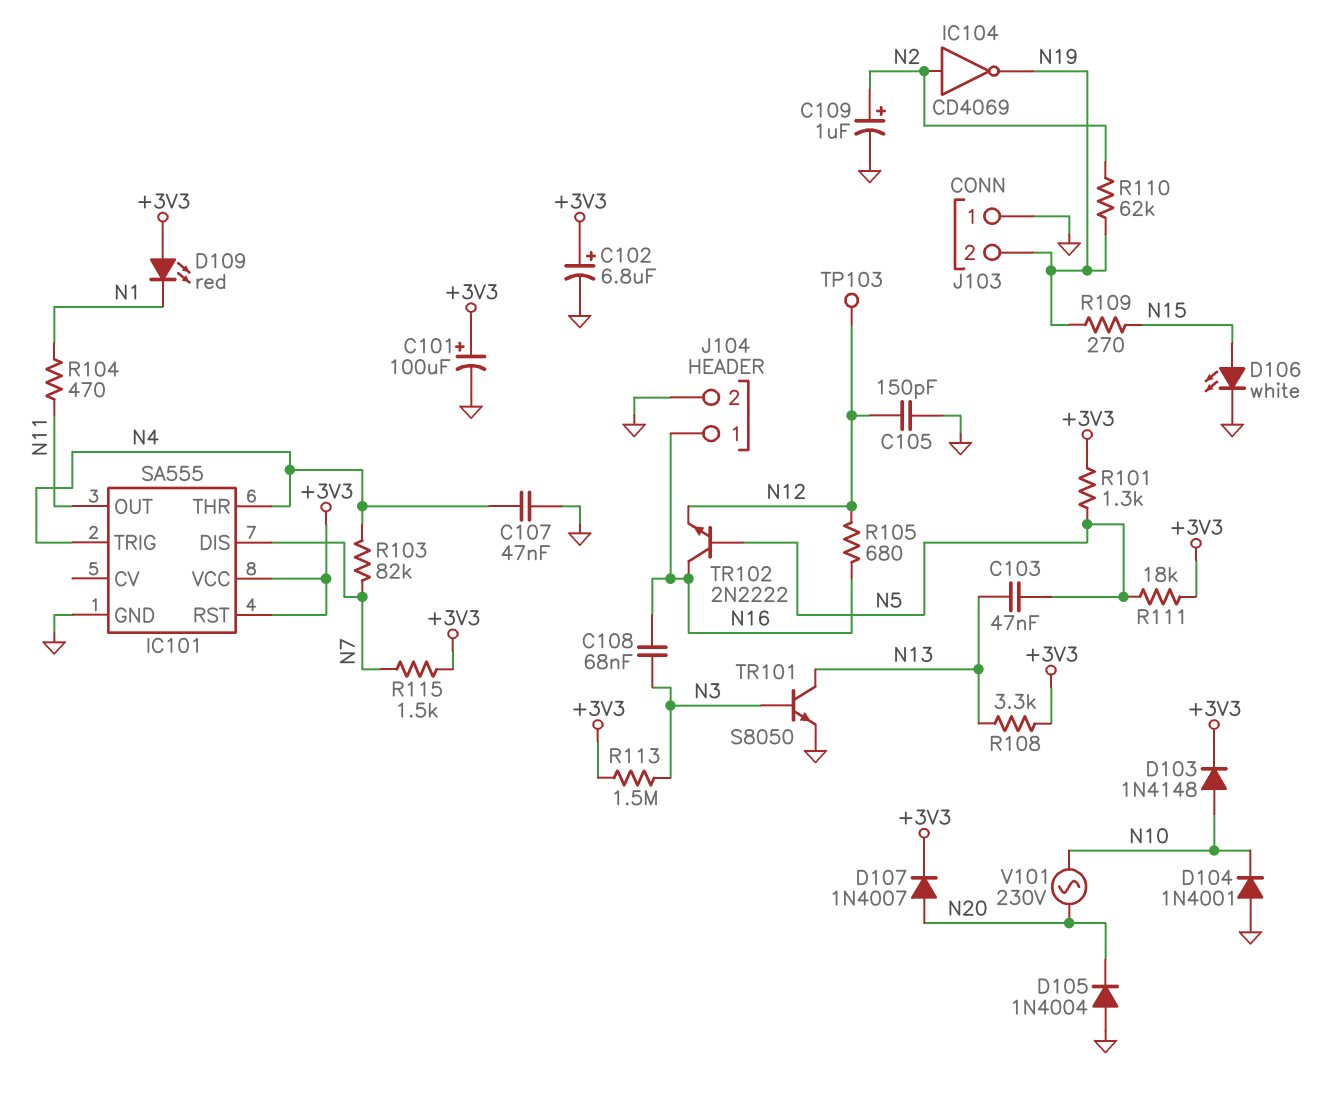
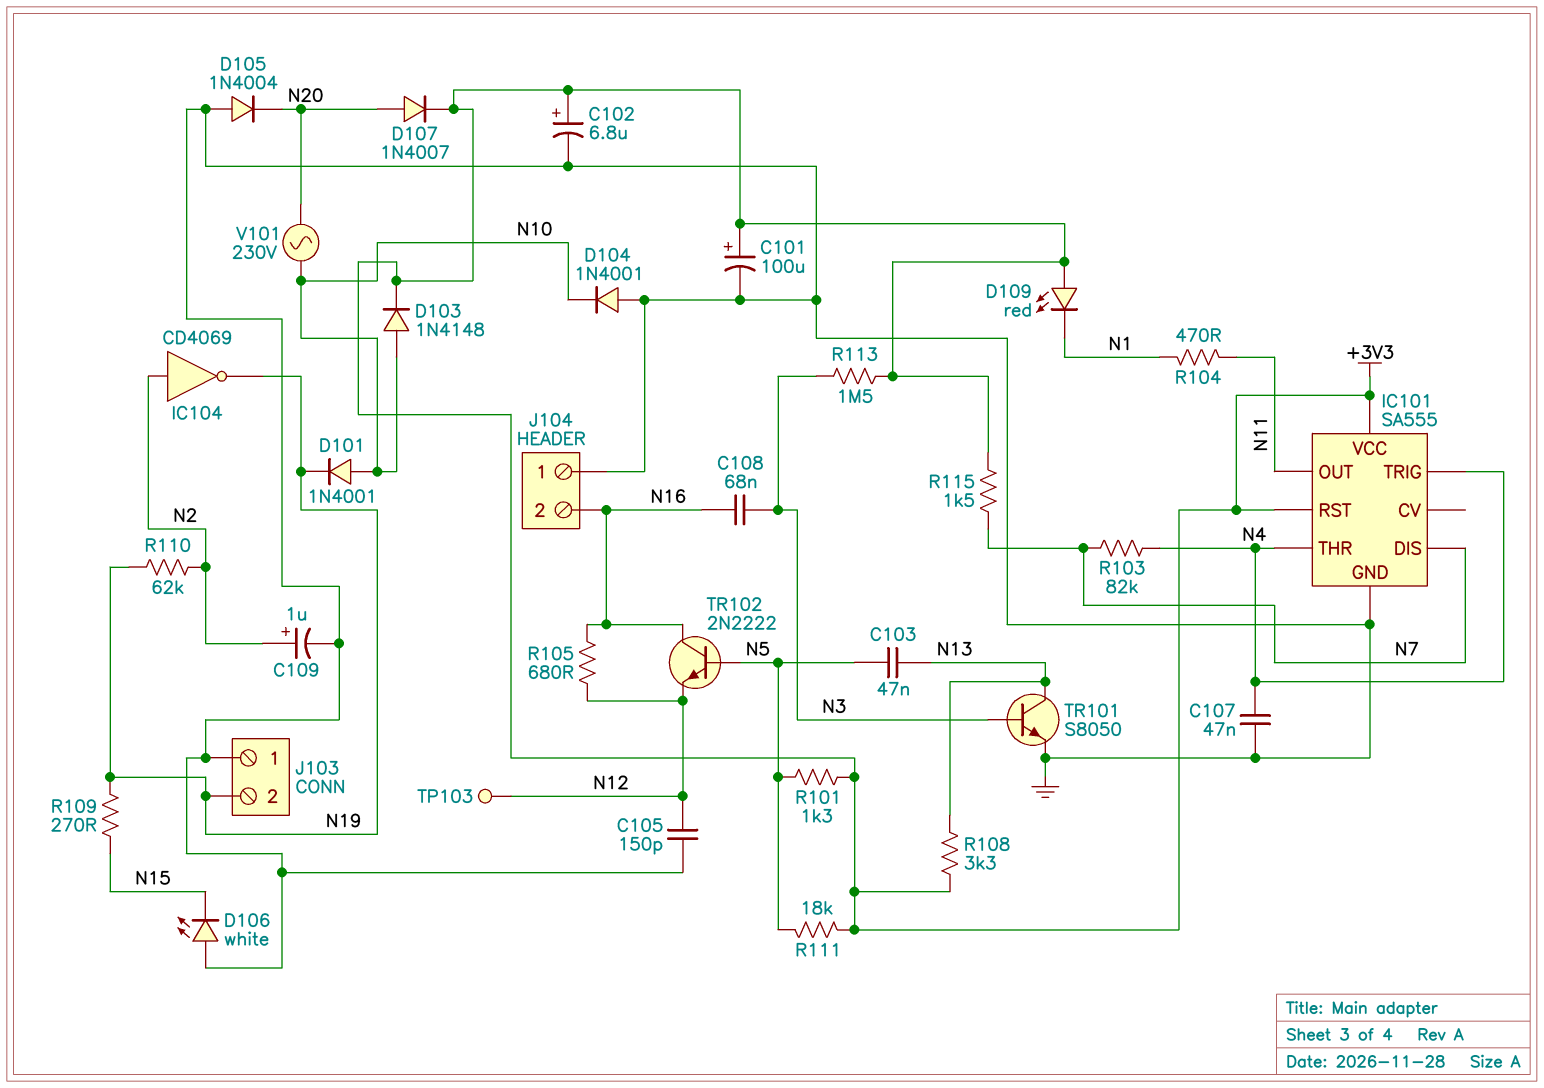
D101: none -> diode 1N4001 (A N10, K N19)
D106: LED white (A N15, K GND) -> LED white (A GND, K N15)
J104 pin 1: N16 -> GND
J104 pin 2: GND -> N16

